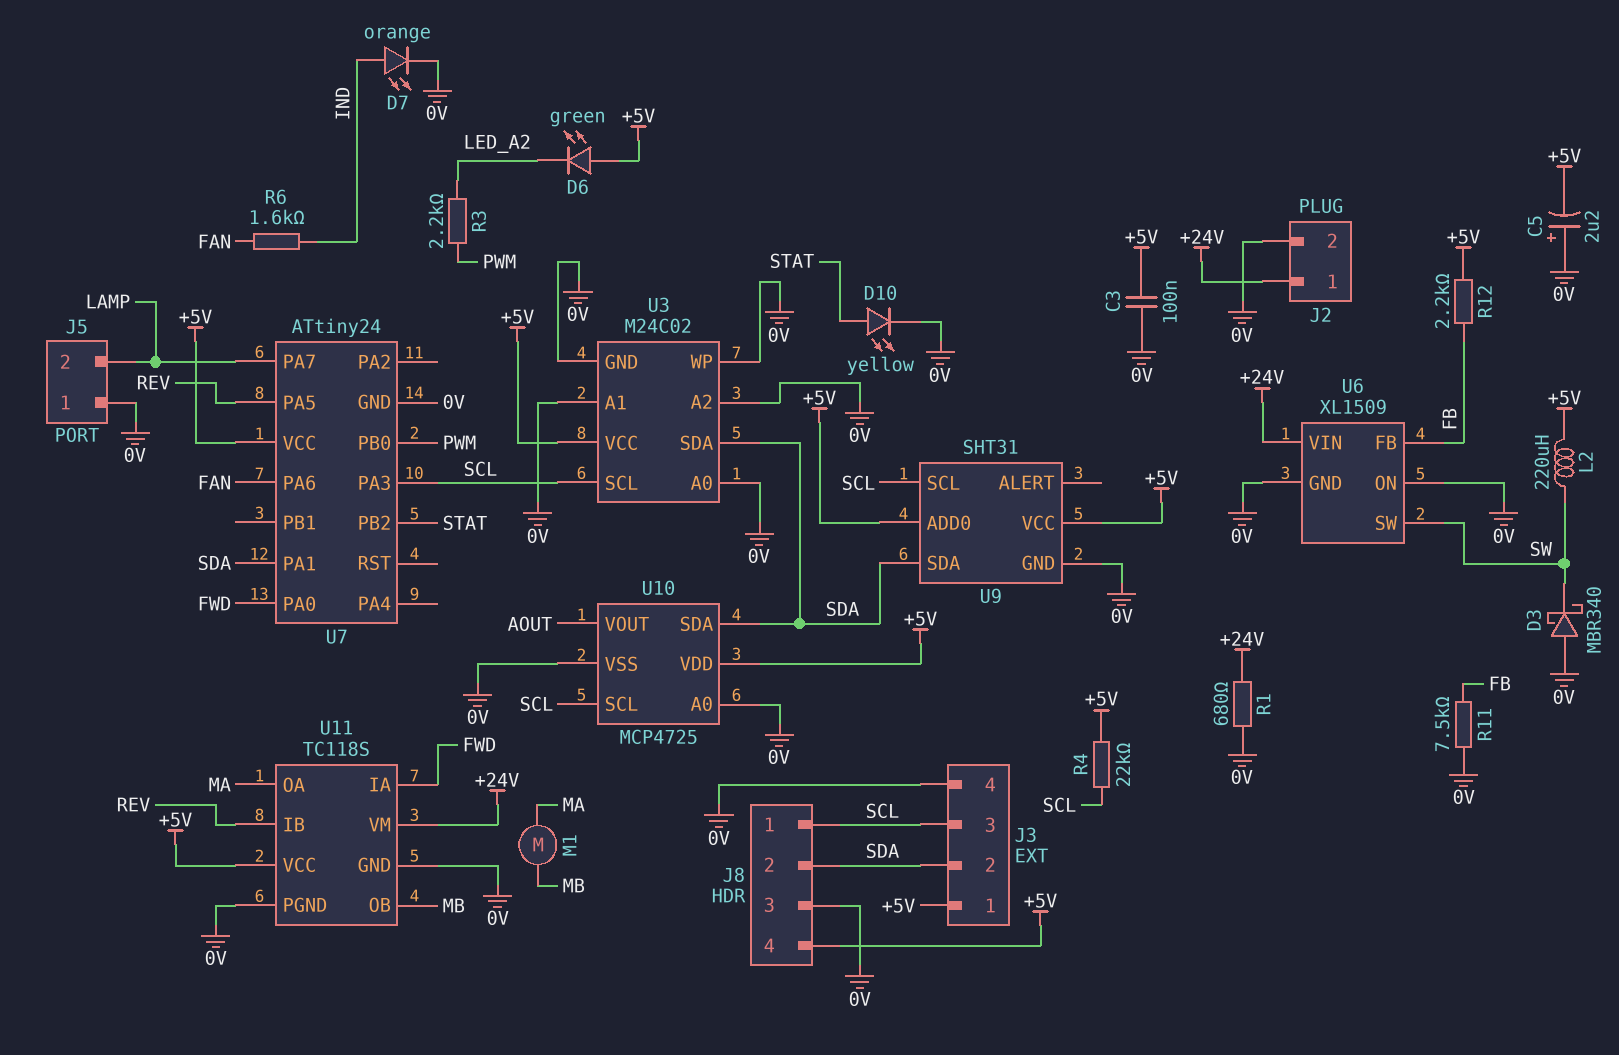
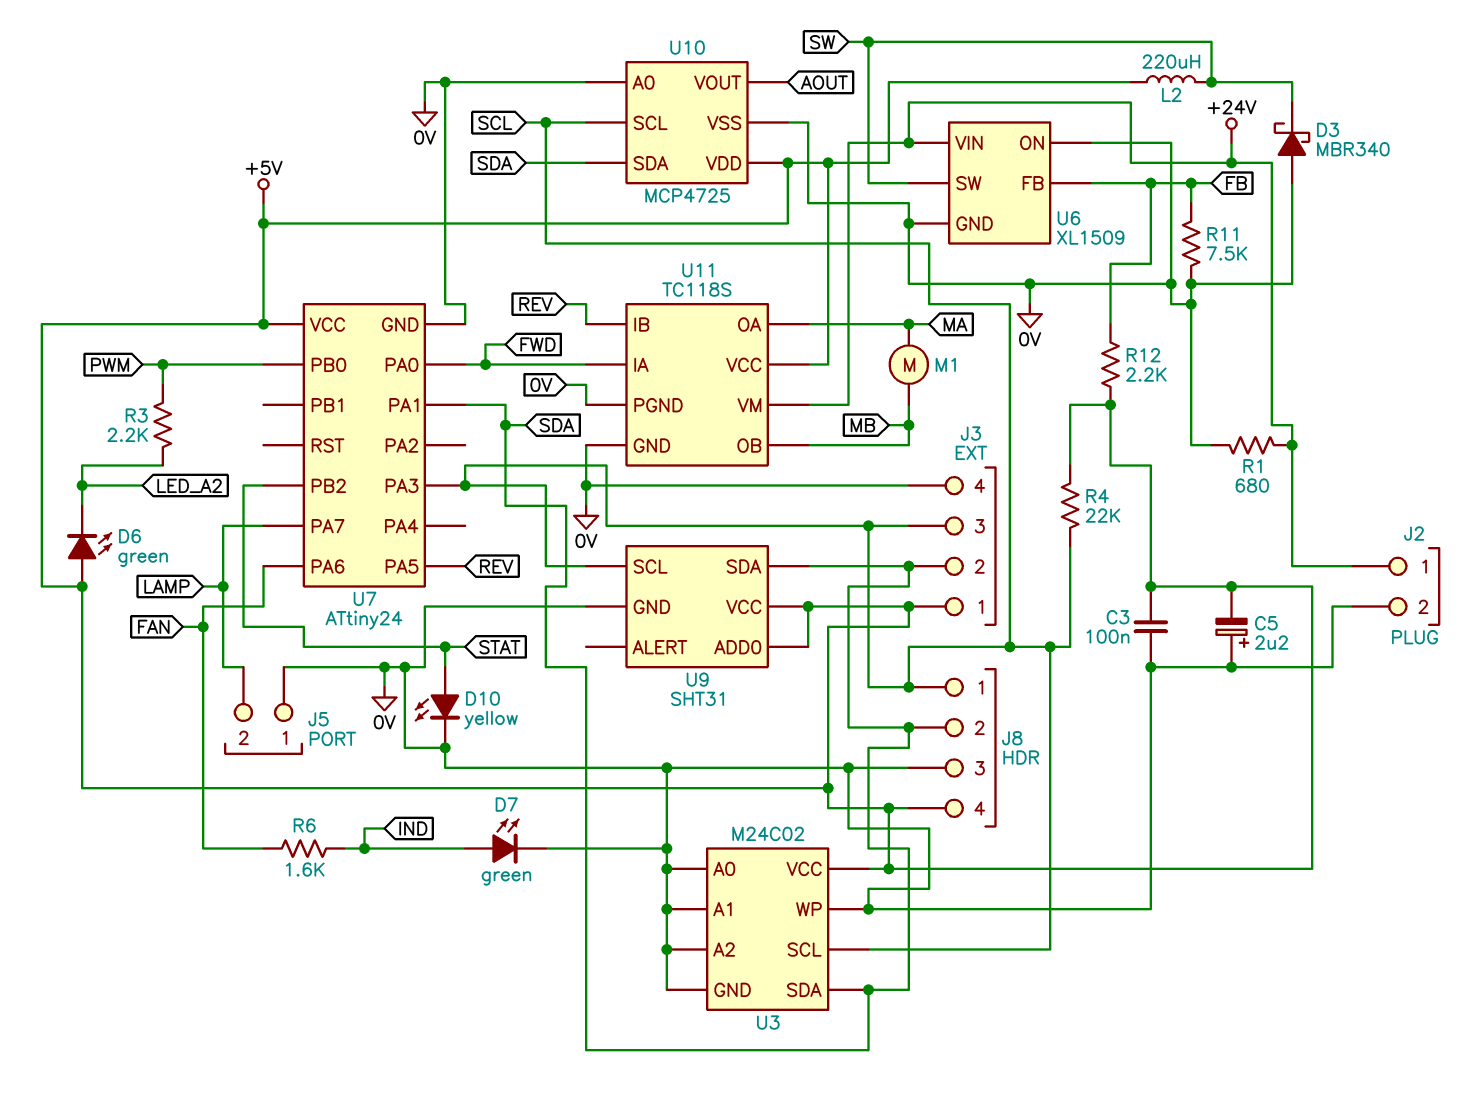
D7: LED orange (A IND, K 0V) -> LED green (A IND, K 0V)

